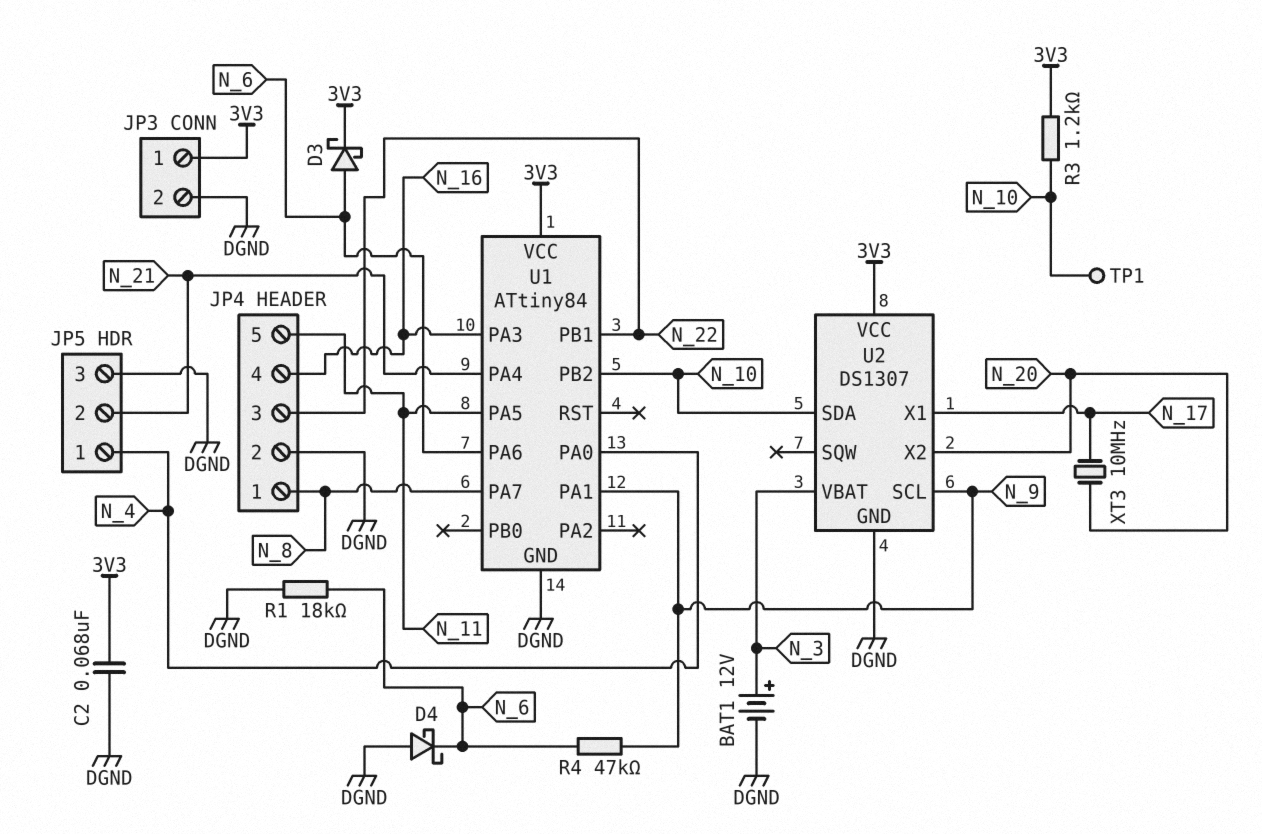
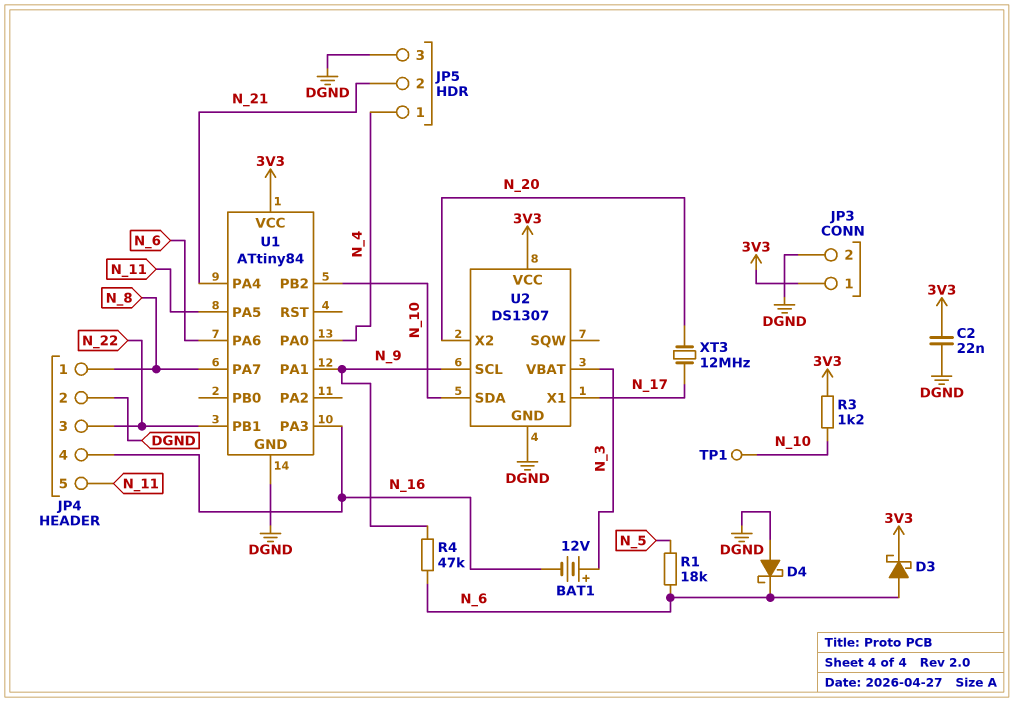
BAT1: 12V (plus N_3, minus DGND) -> 12V (plus N_3, minus N_16)
C2: 68nF (3V3, DGND) -> 22nF (3V3, DGND)
R1: 18k (DGND, N_6) -> 18k (N_5, N_6)
XT3: 10MHz (N_17, N_20) -> 12MHz (N_17, N_20)

